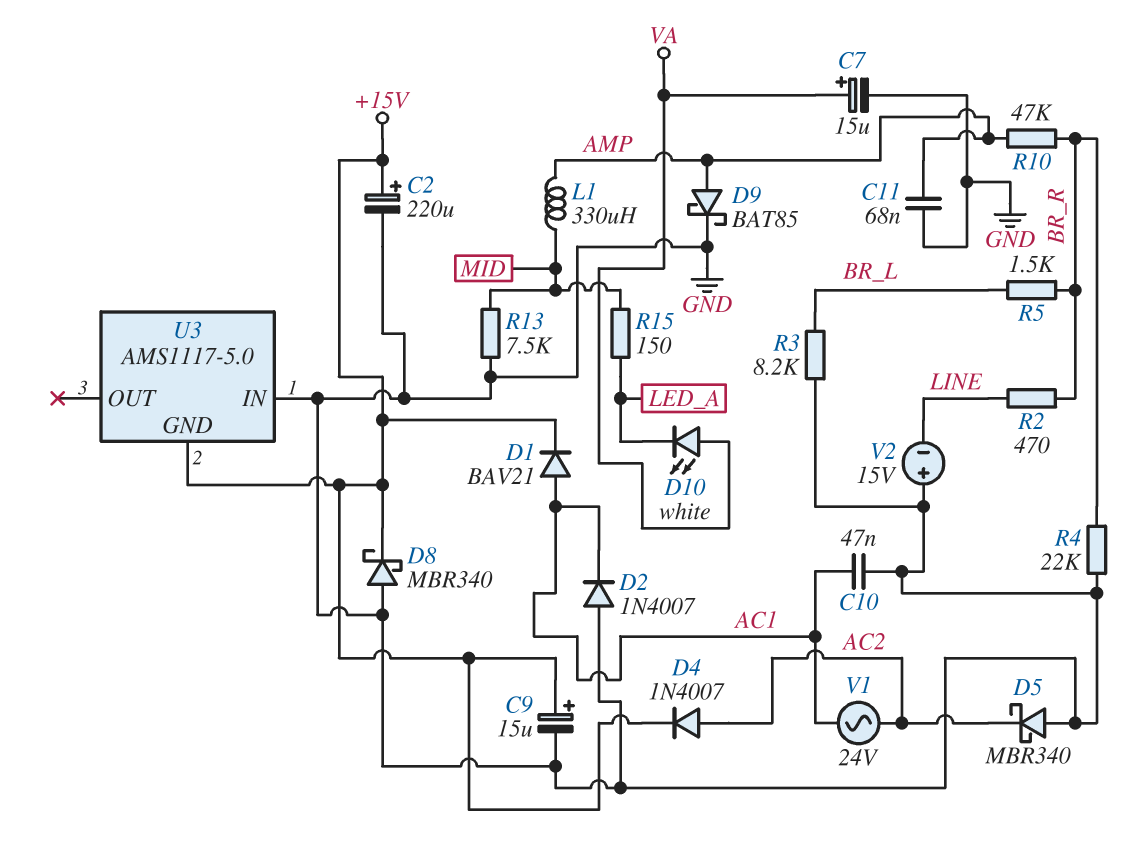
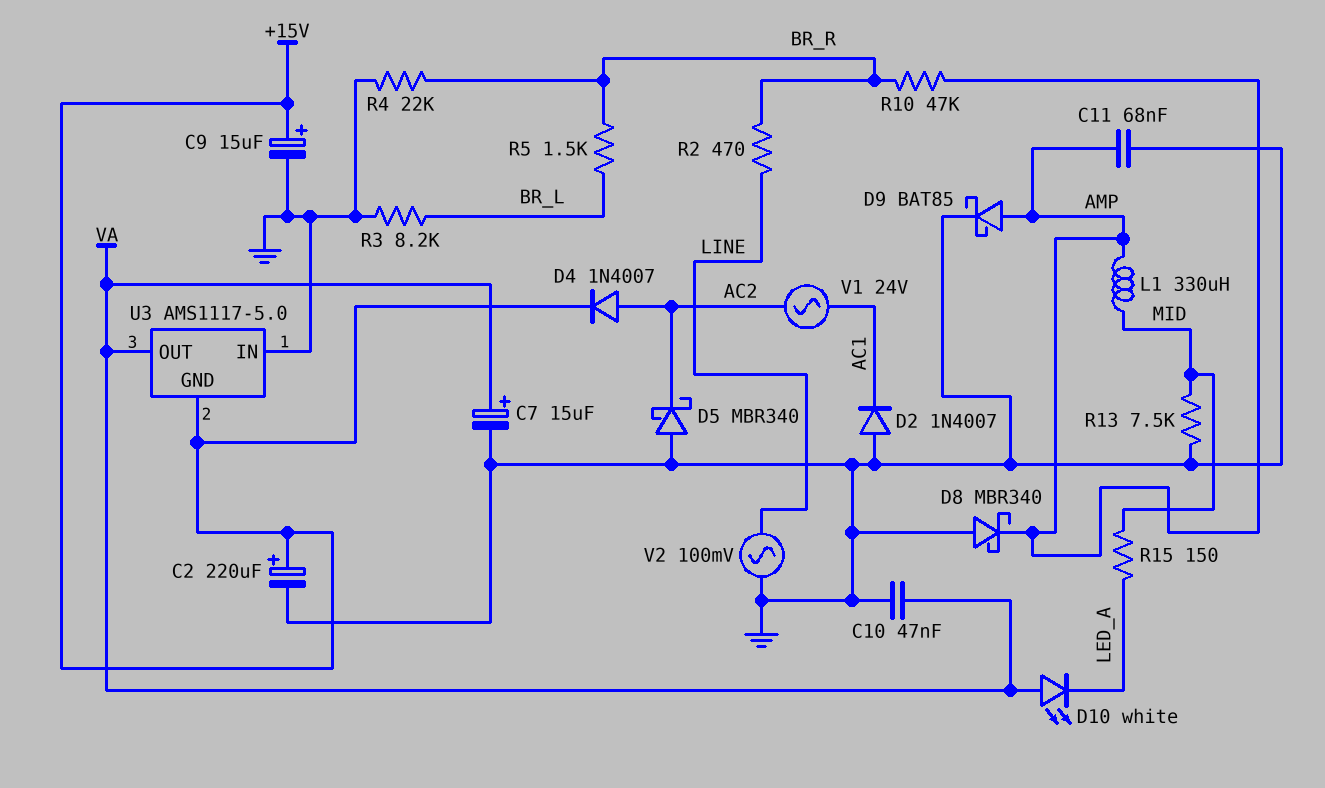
C10: 47nF (AC1, GND) -> 47nF (GND, VA)
D1: diode BAV21 (A AC1, K +15V) -> none
D8: schottky MBR340 (A GND, K +15V) -> schottky MBR340 (A GND, K AMP)
U3 pin OUT: none -> VA
V2: 15V (plus GND, minus LINE) -> AC 100mV (GND, LINE)

